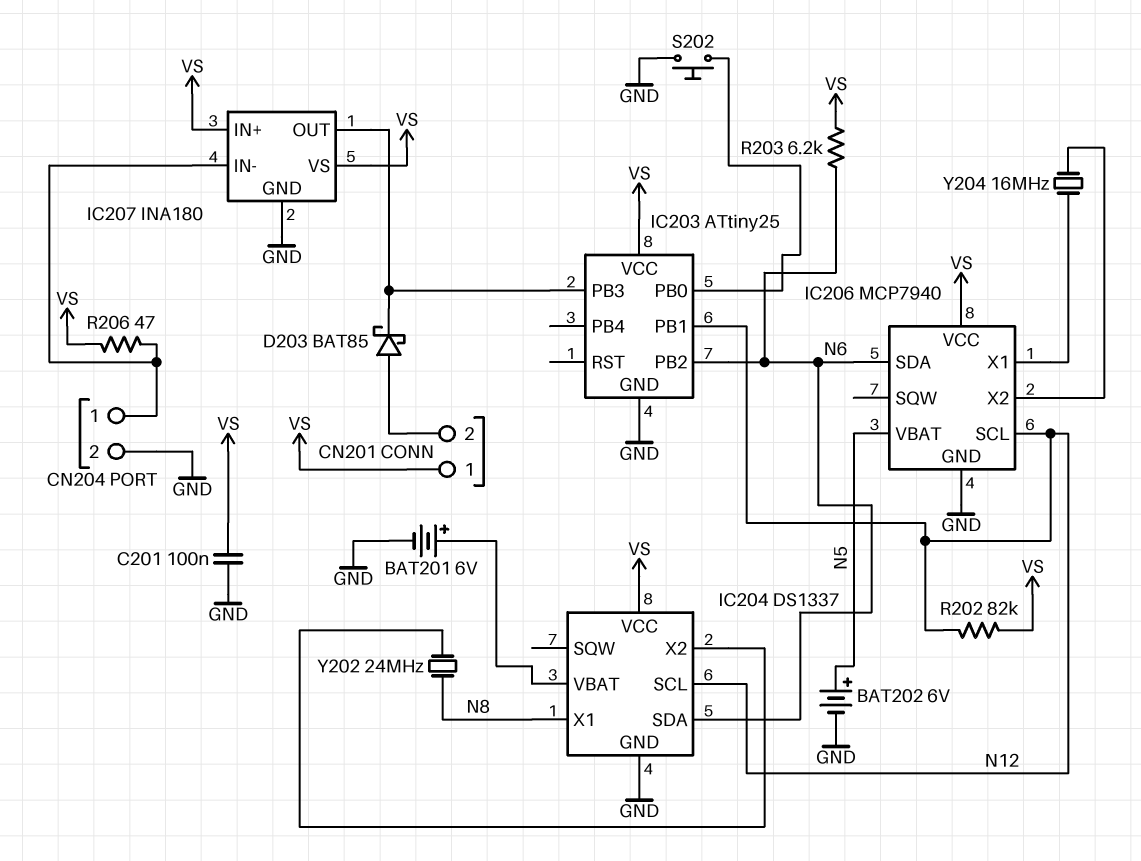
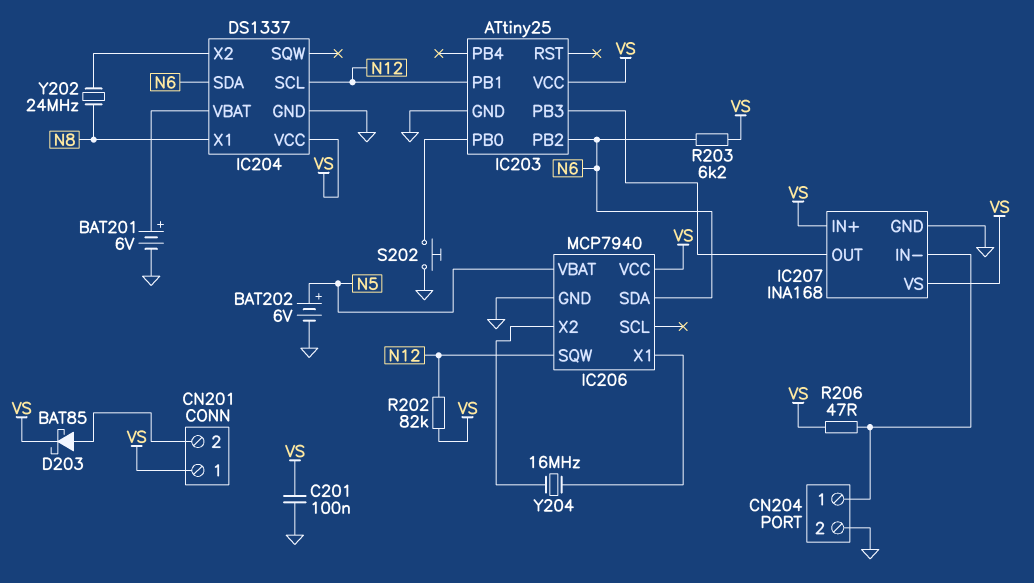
D203: schottky BAT85 (A CN201/2, K IC203/PB3) -> schottky BAT85 (A CN201/2, K VS)
IC206 pin SCL: N12 -> none
IC206 pin SQW: none -> N12
IC207: INA180 -> INA168

